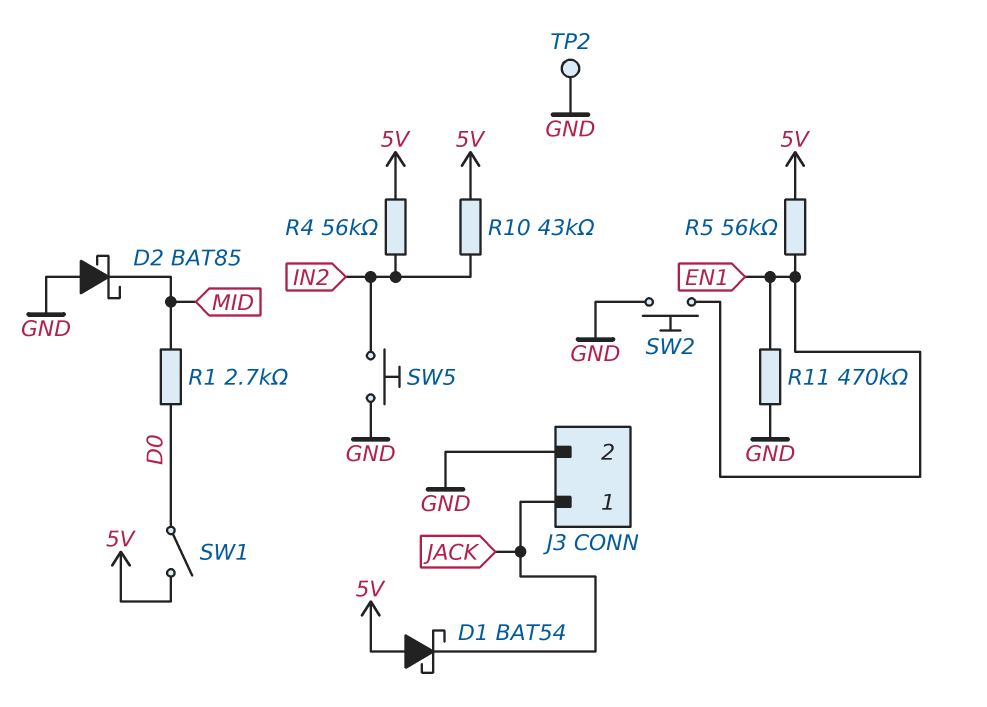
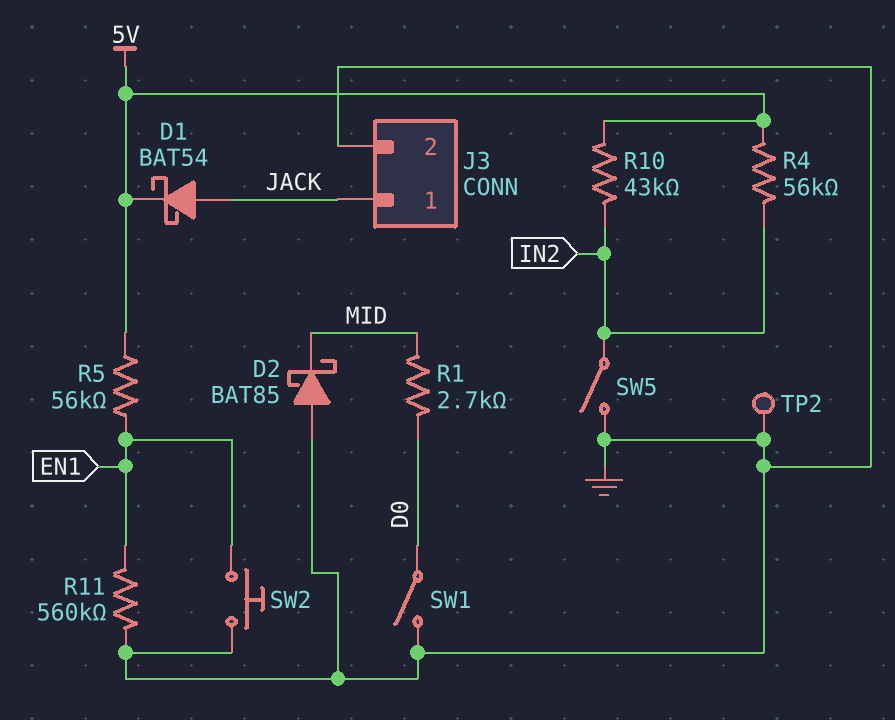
D1: schottky BAT54 (A 5V, K JACK) -> schottky BAT54 (A JACK, K 5V)
R11: 470k (EN1, GND) -> 560k (EN1, GND)
SW1: switch (5V, D0) -> switch (D0, GND)
SW5: button (GND, IN2) -> switch (GND, IN2)

